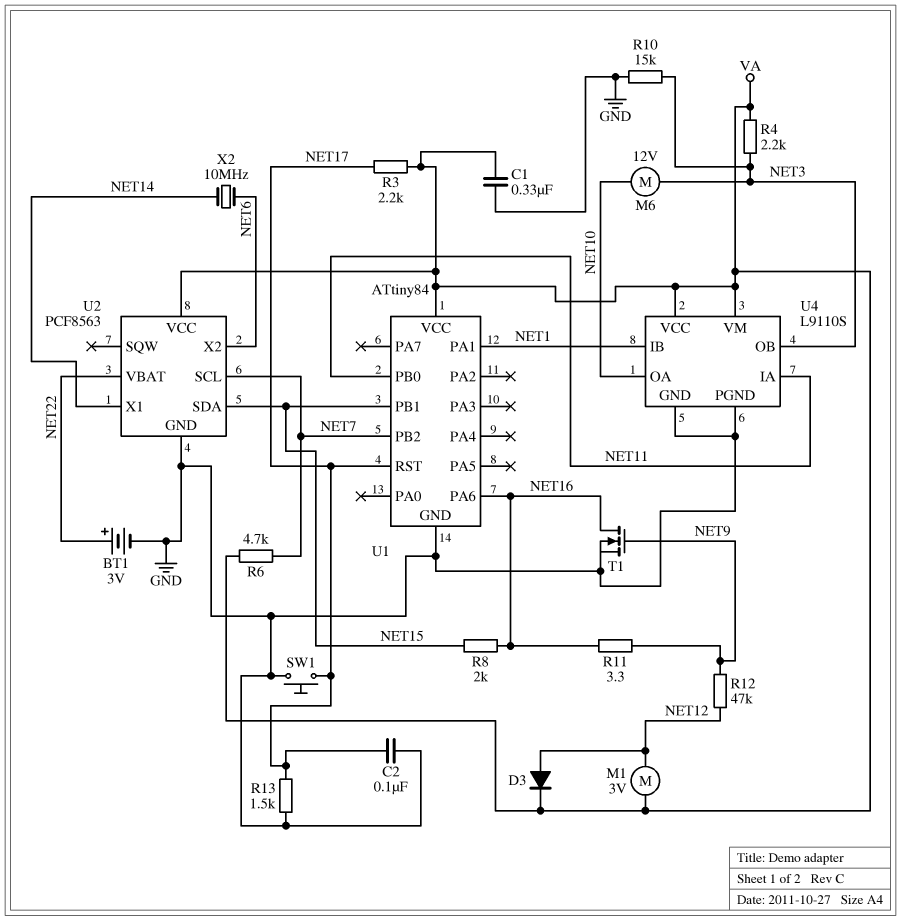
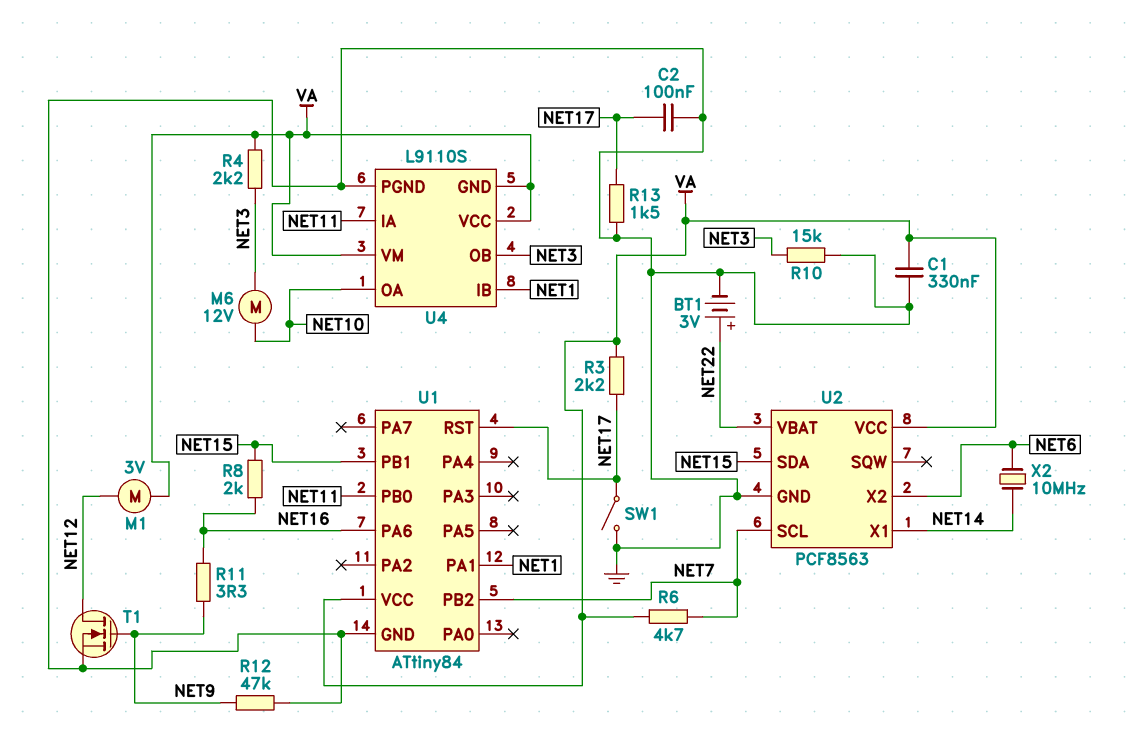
D3: diode (A NET12, K VA) -> none
R12: 47k (NET9, NET12) -> 47k (GND, NET9)
SW1: button (GND, NET17) -> switch (GND, NET17)
T1: NMOS (G NET9, D NET16, S GND) -> NMOS (G NET9, D NET12, S GND)
U4 pin GND: GND -> VA

